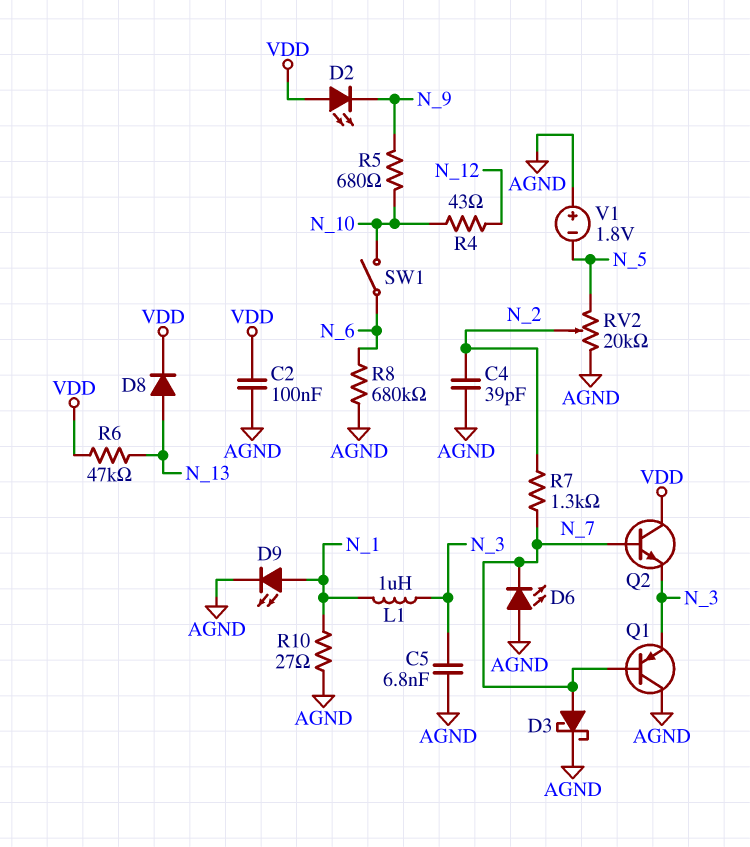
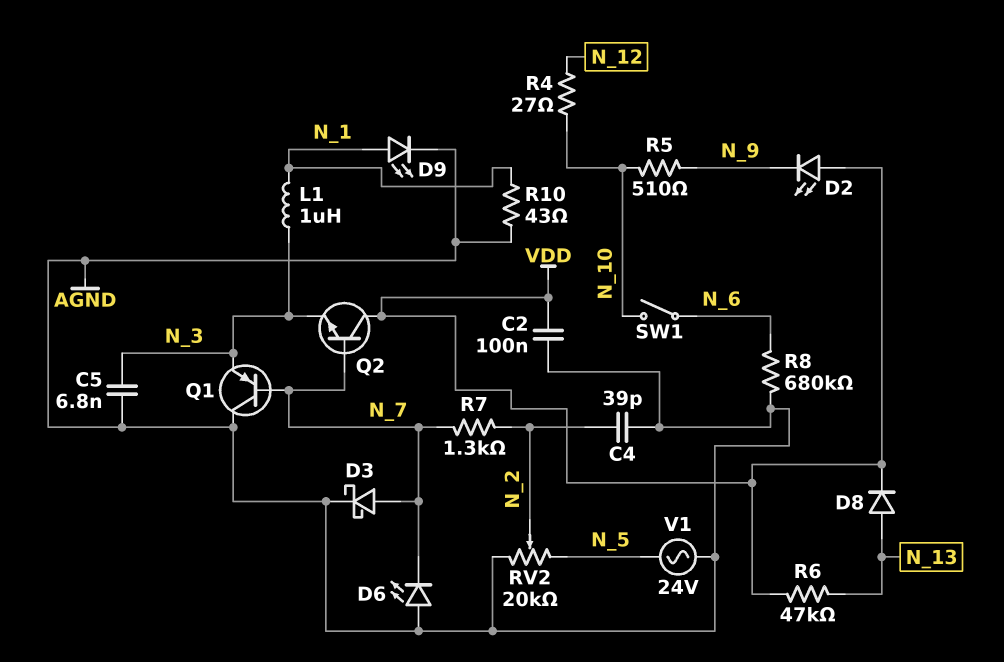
R4: 43 (N_10, N_12) -> 27 (N_10, N_12)
R5: 680 (N_9, N_10) -> 510 (N_9, N_10)
R10: 27 (AGND, N_1) -> 43 (AGND, N_1)
V1: 1.8V (plus AGND, minus N_5) -> AC 24V (AGND, N_5)

